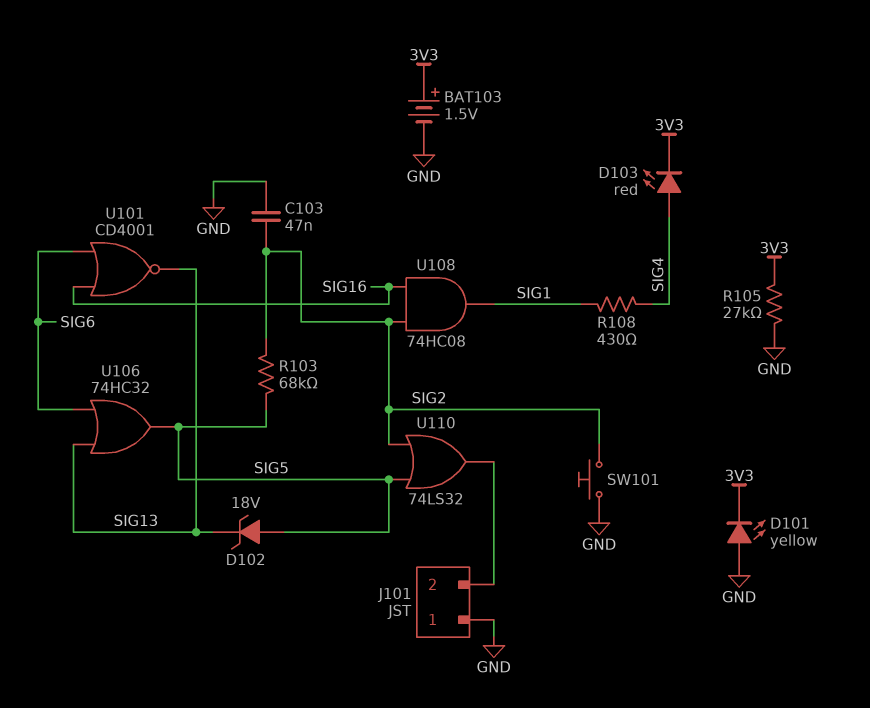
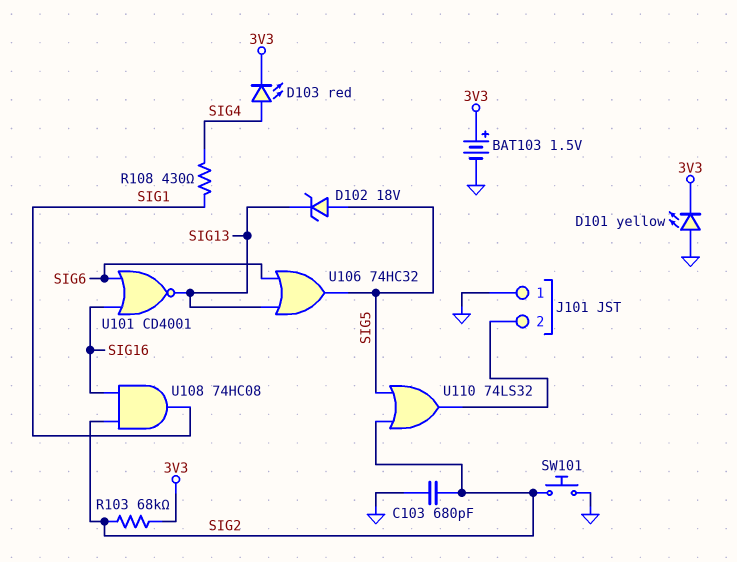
C103: 47nF (GND, SIG2) -> 680pF (GND, SIG2)
R103: 68k (SIG2, SIG5) -> 68k (3V3, SIG2)
R105: 27k (3V3, GND) -> none

